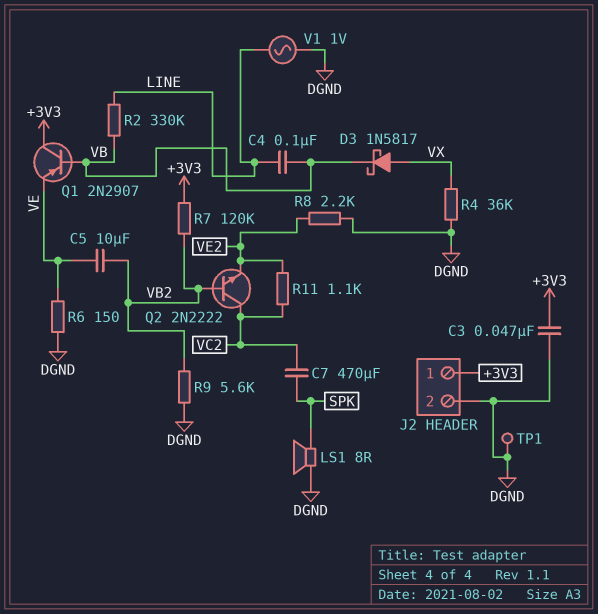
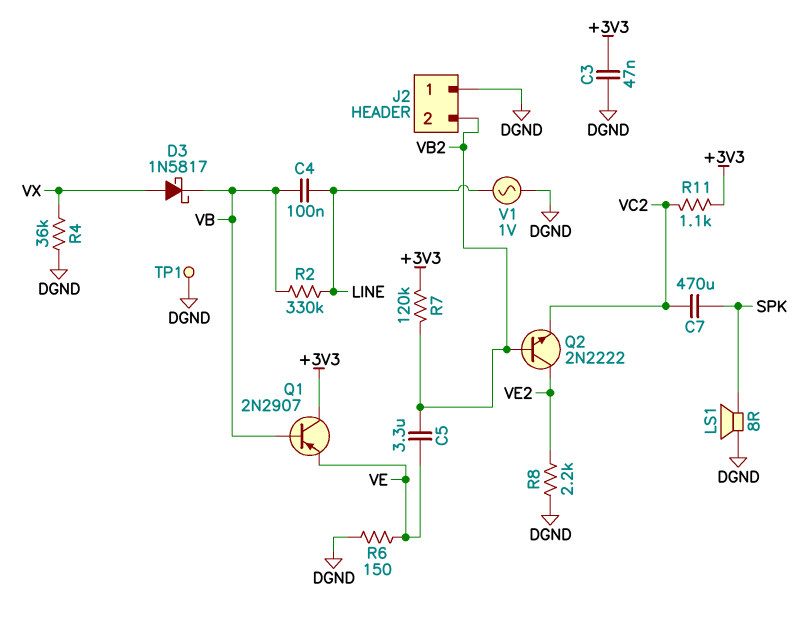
C5: 10uF (VB2, VE) -> 3.3uF (VB2, VE)
J2 pin 1: +3V3 -> DGND
J2 pin 2: DGND -> VB2
Q2: NPN 2N2222 (B VB2, C VC2, E VE2) -> NPN 2N2222 (B VB2, C VE2, E VC2)
R9: 5.6k (DGND, VB2) -> none
R11: 1.1k (VC2, VE2) -> 1.1k (+3V3, VC2)

